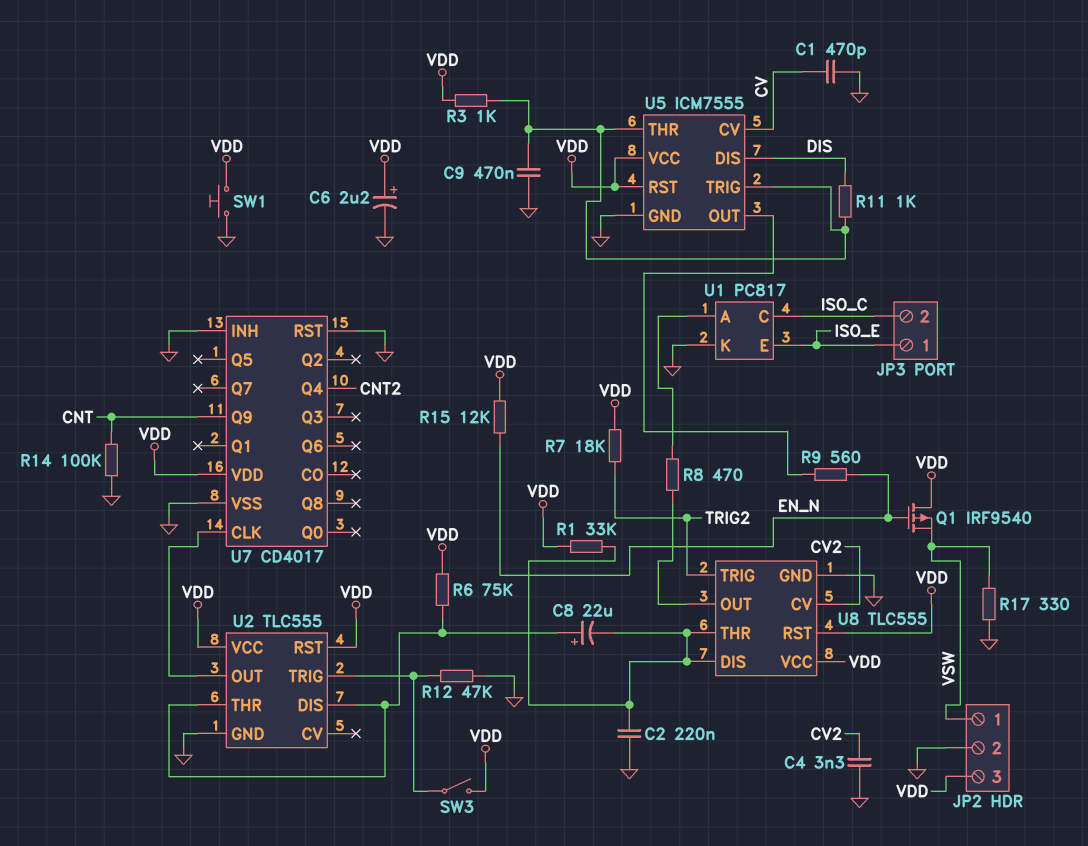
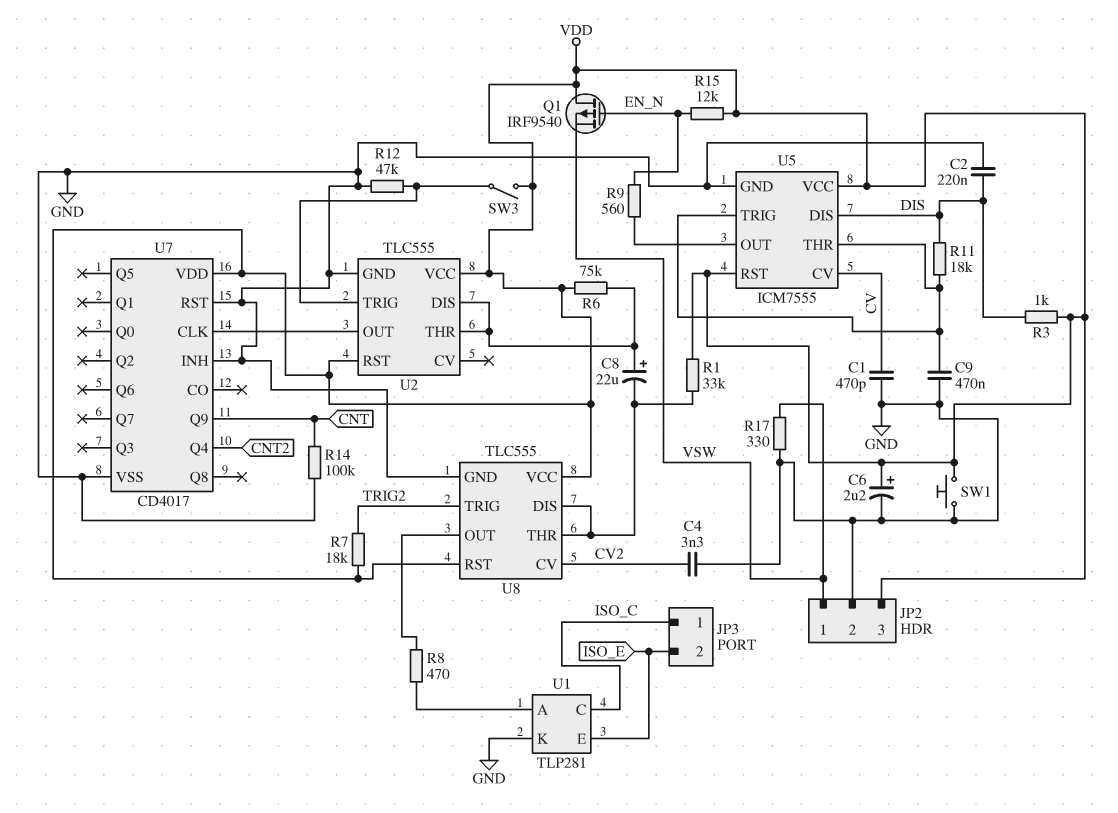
C2: 220nF (GND, U8/DIS) -> 220nF (DIS, GND)
JP3 pin 1: ISO_E -> ISO_C
JP3 pin 2: ISO_C -> ISO_E
R3: 1k (U5/THR, VDD) -> 1k (DIS, VDD)
R11: 1k (DIS, U5/THR) -> 18k (DIS, U5/THR)
U1: PC817 -> TLP281

